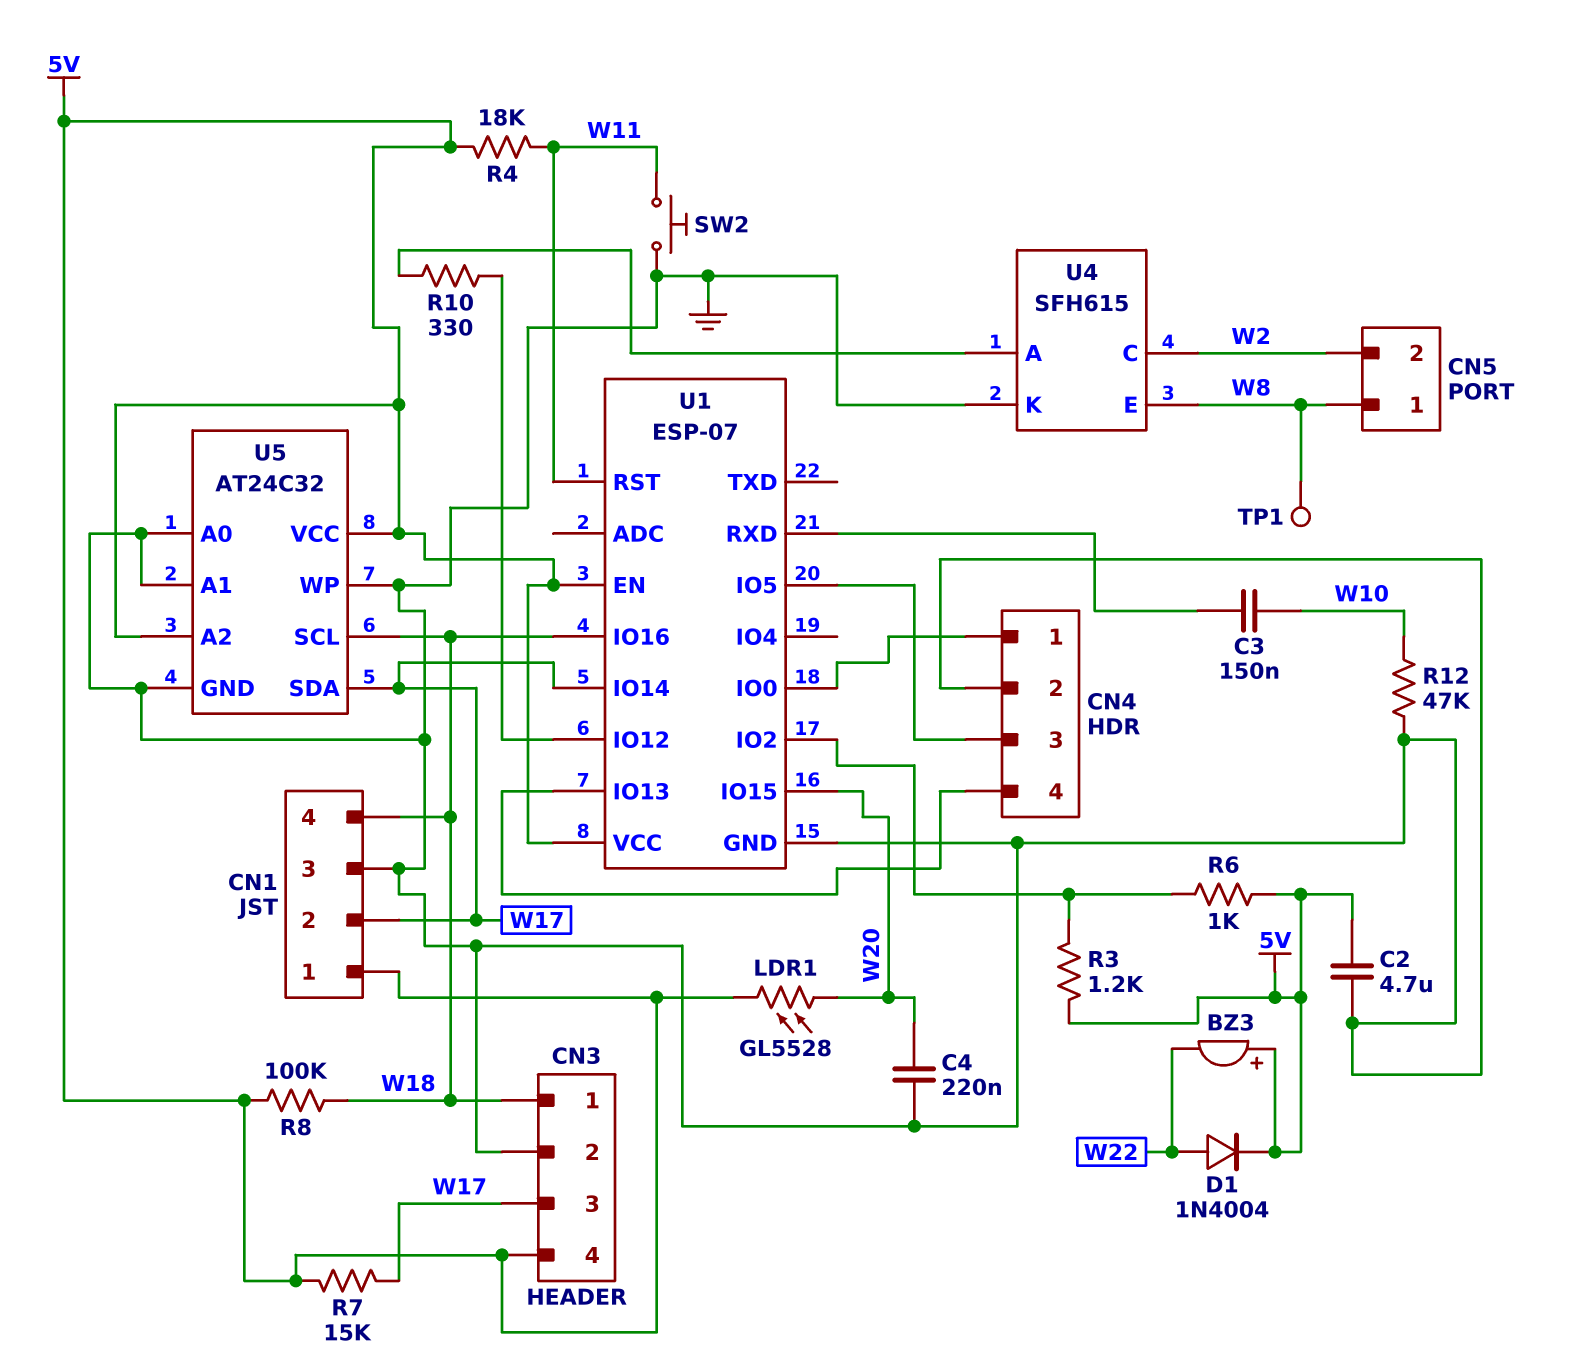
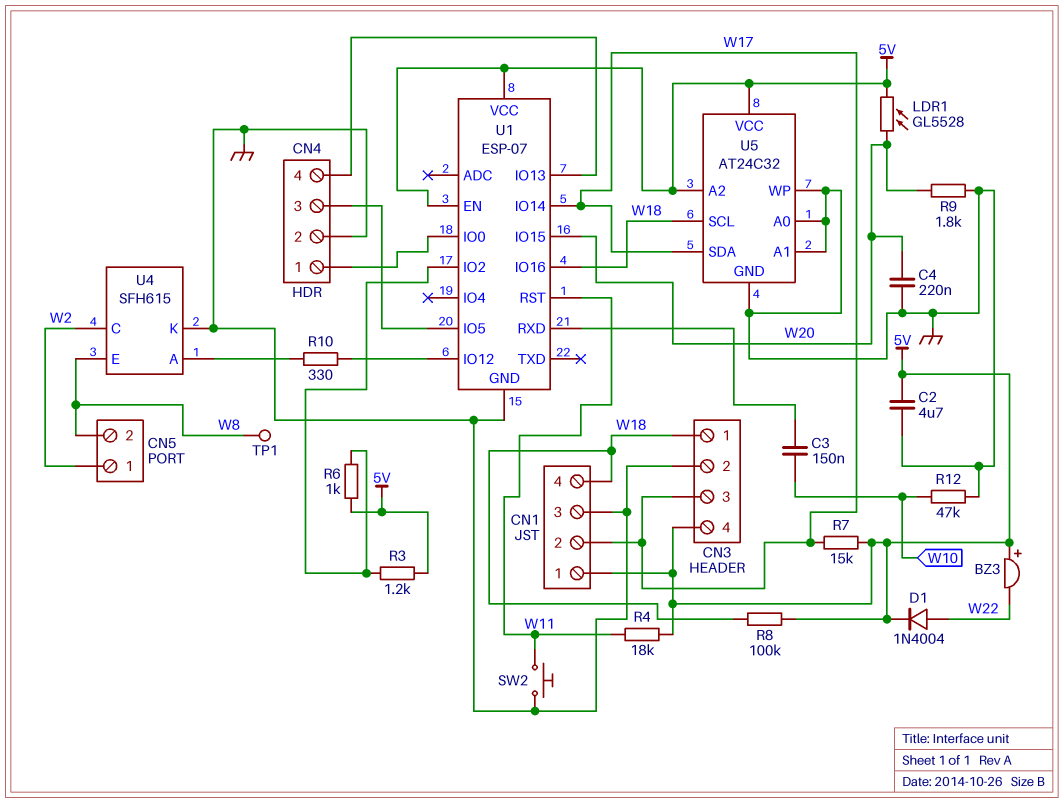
CN5 pin 1: W8 -> W2
CN5 pin 2: W2 -> W8
R9: none -> 1.8k (GND, W20)

